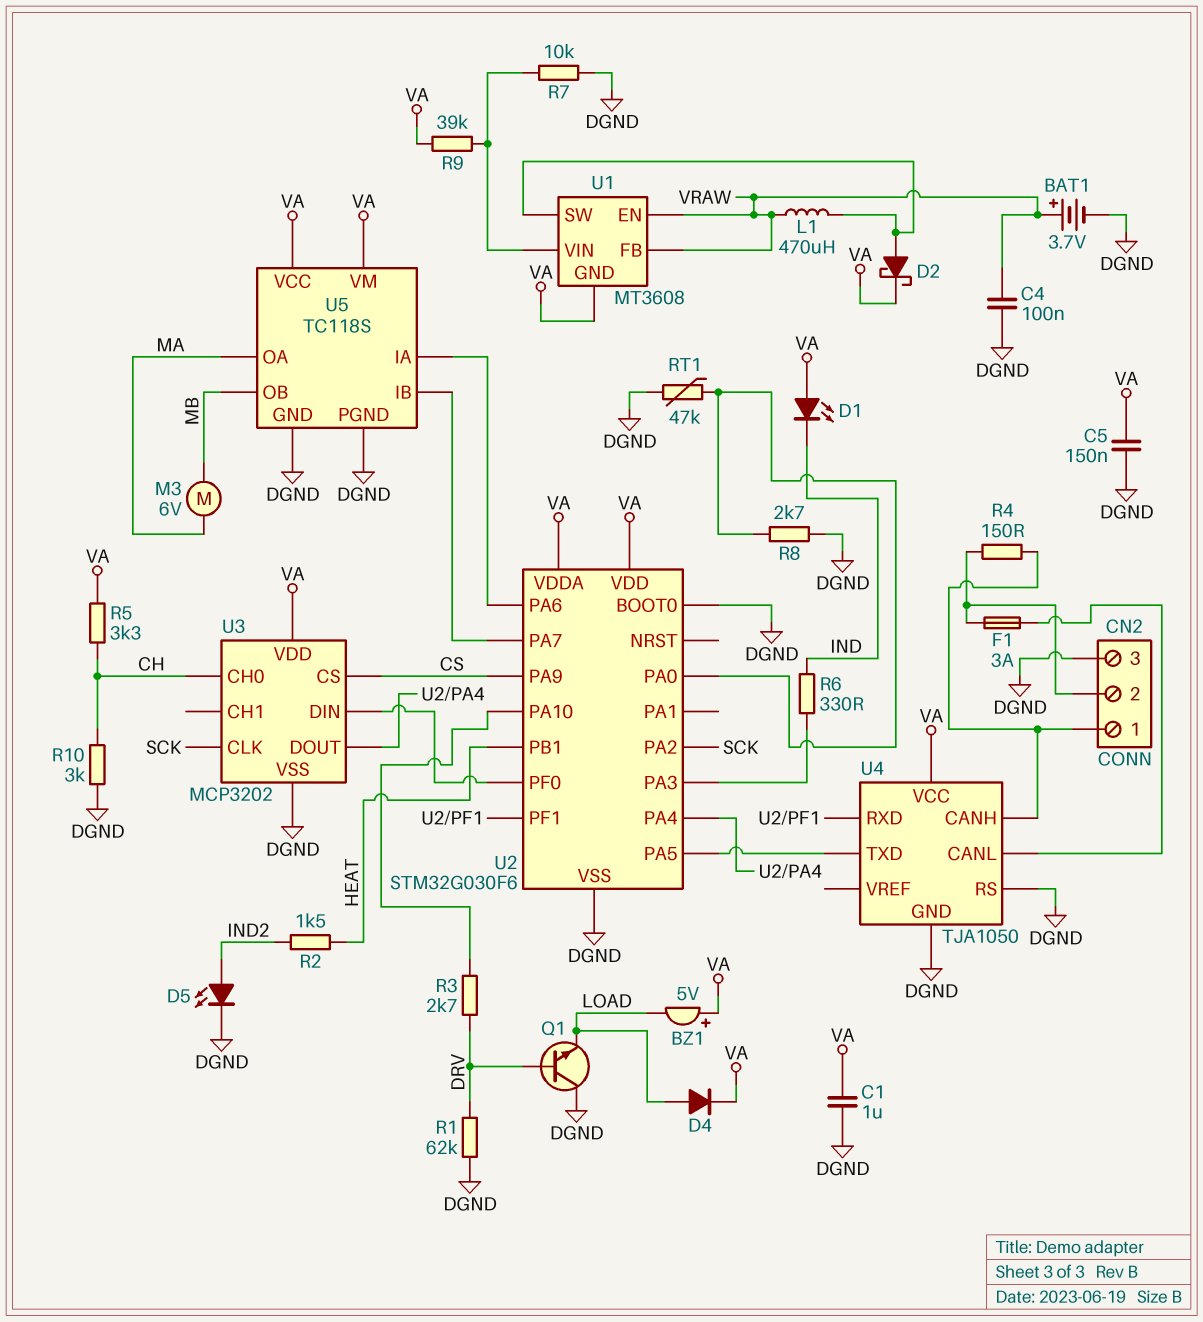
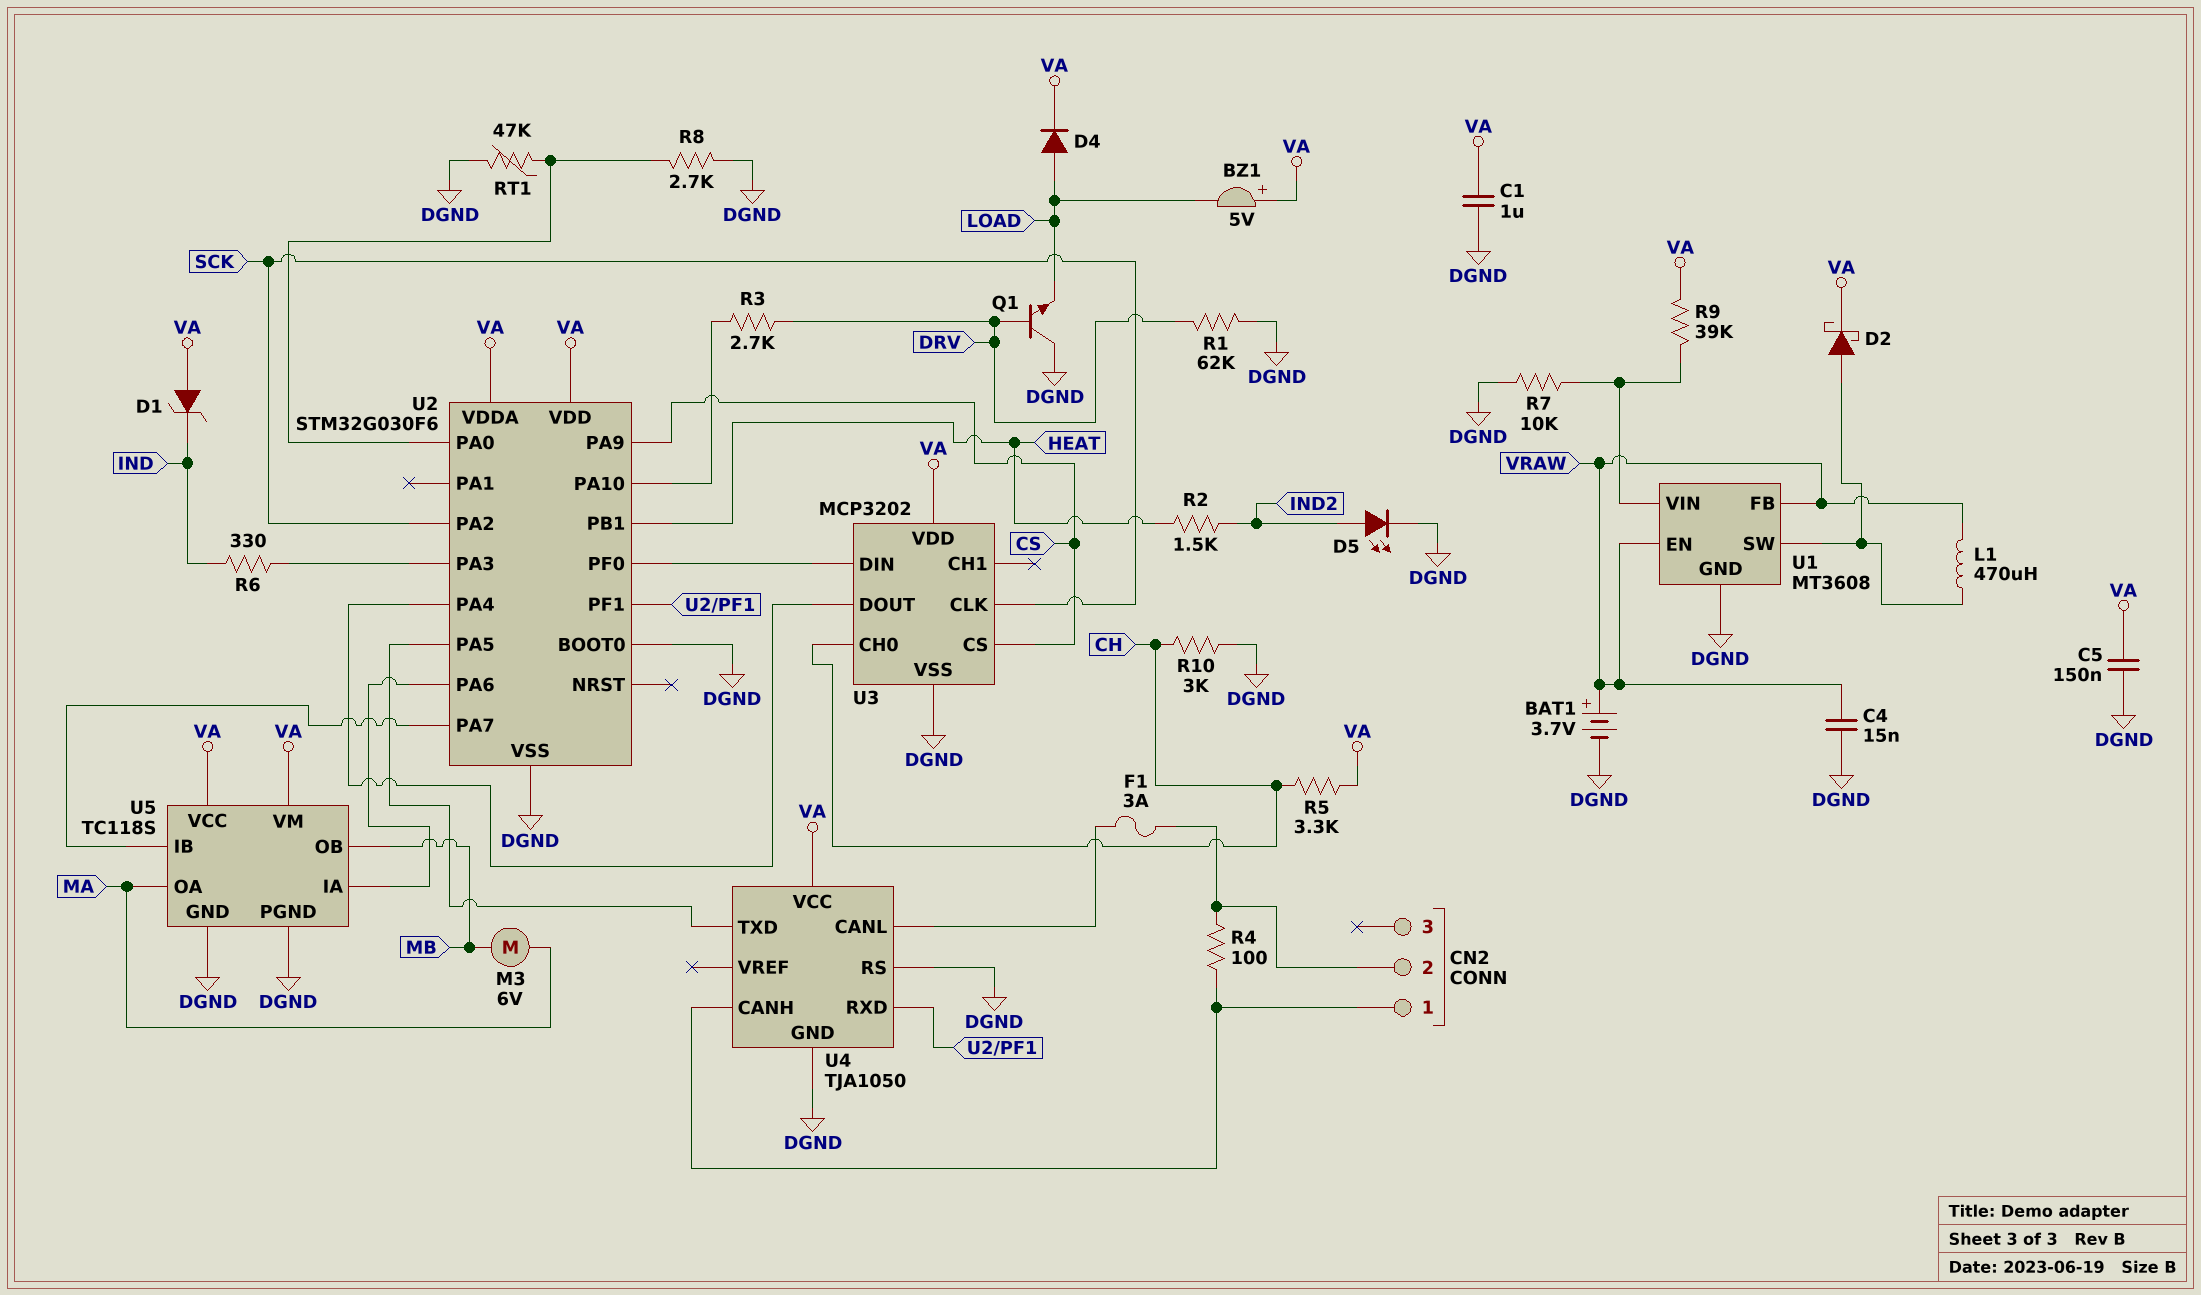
C4: 100nF (DGND, VRAW) -> 15nF (DGND, VRAW)
CN2 pin 3: DGND -> none
D1: LED (A VA, K IND) -> zener (A VA, K IND)
R4: 150 (CN2/1, CN2/2) -> 100 (CN2/1, CN2/2)
U1 pin GND: VA -> DGND

